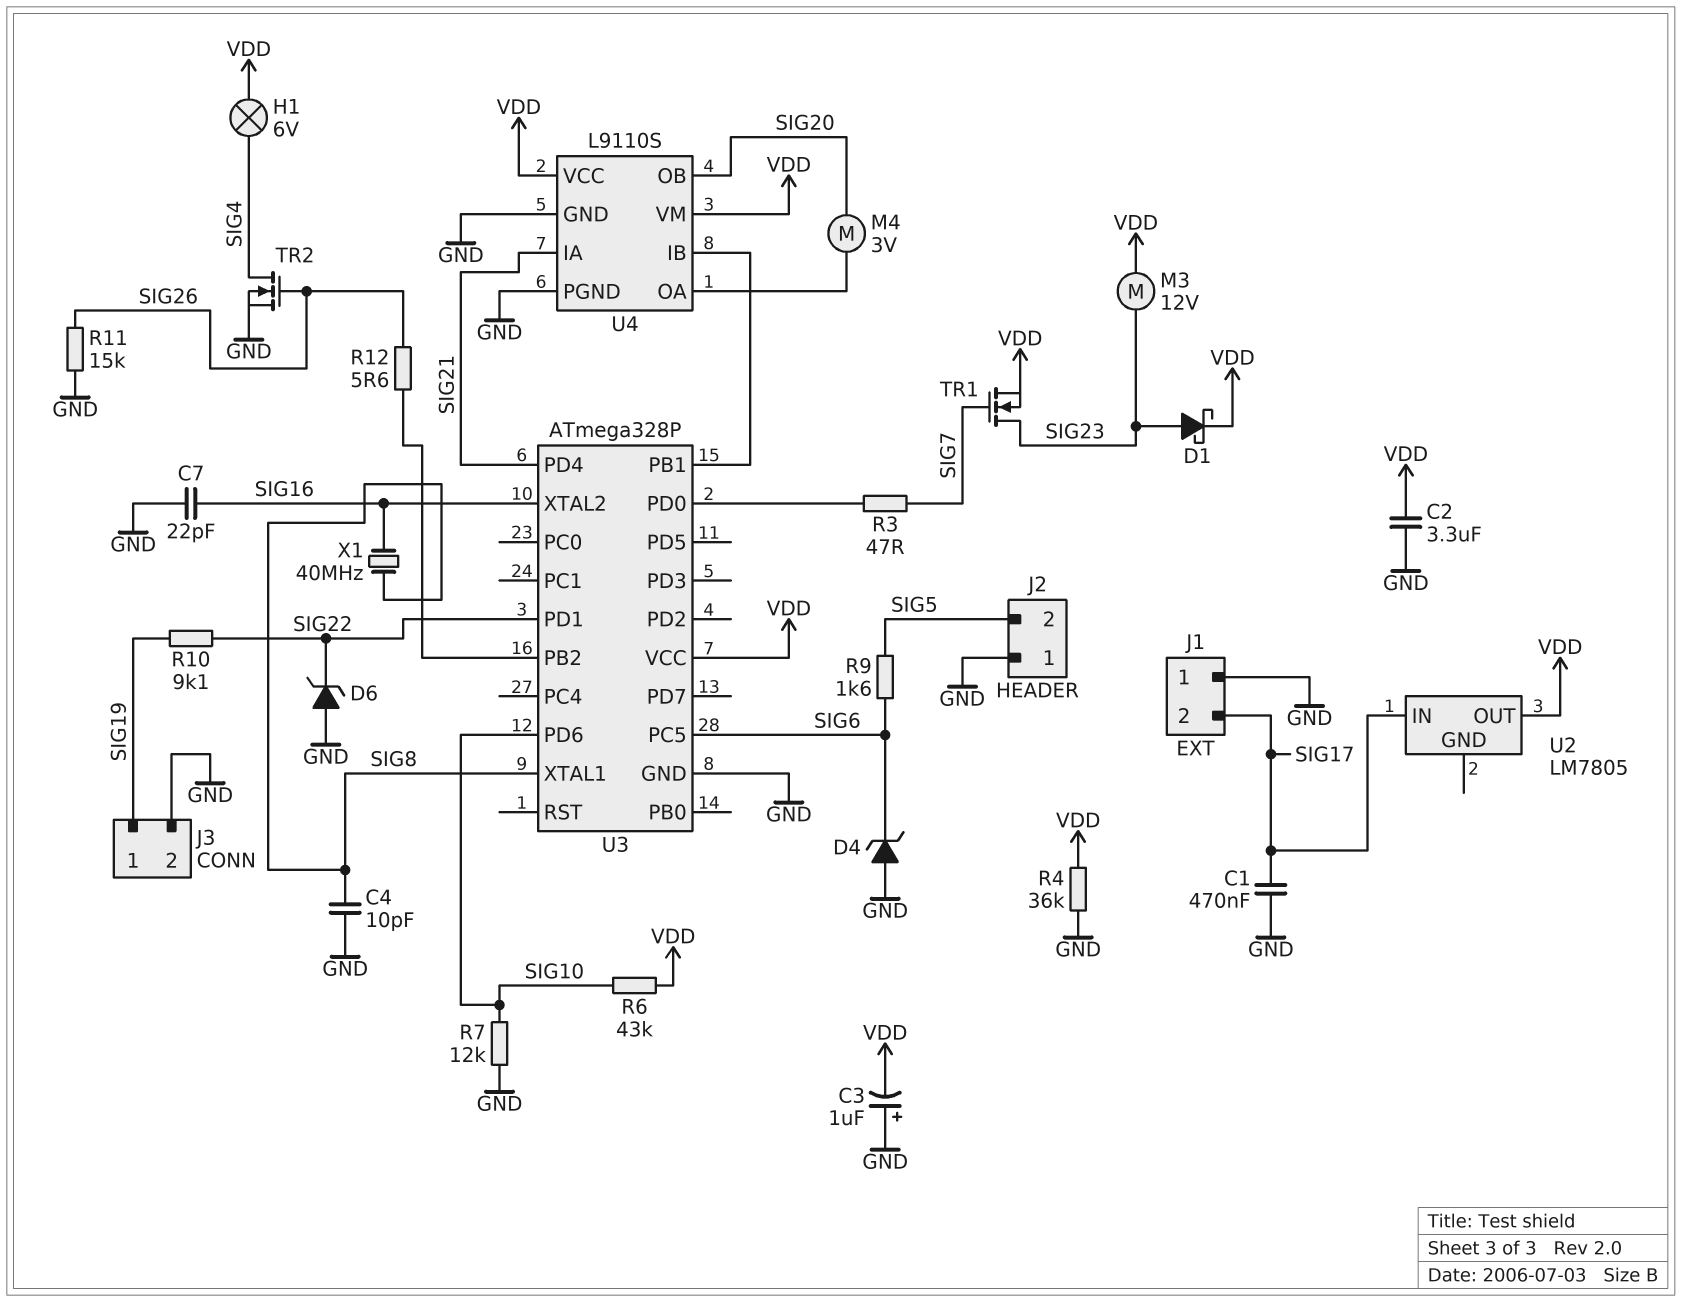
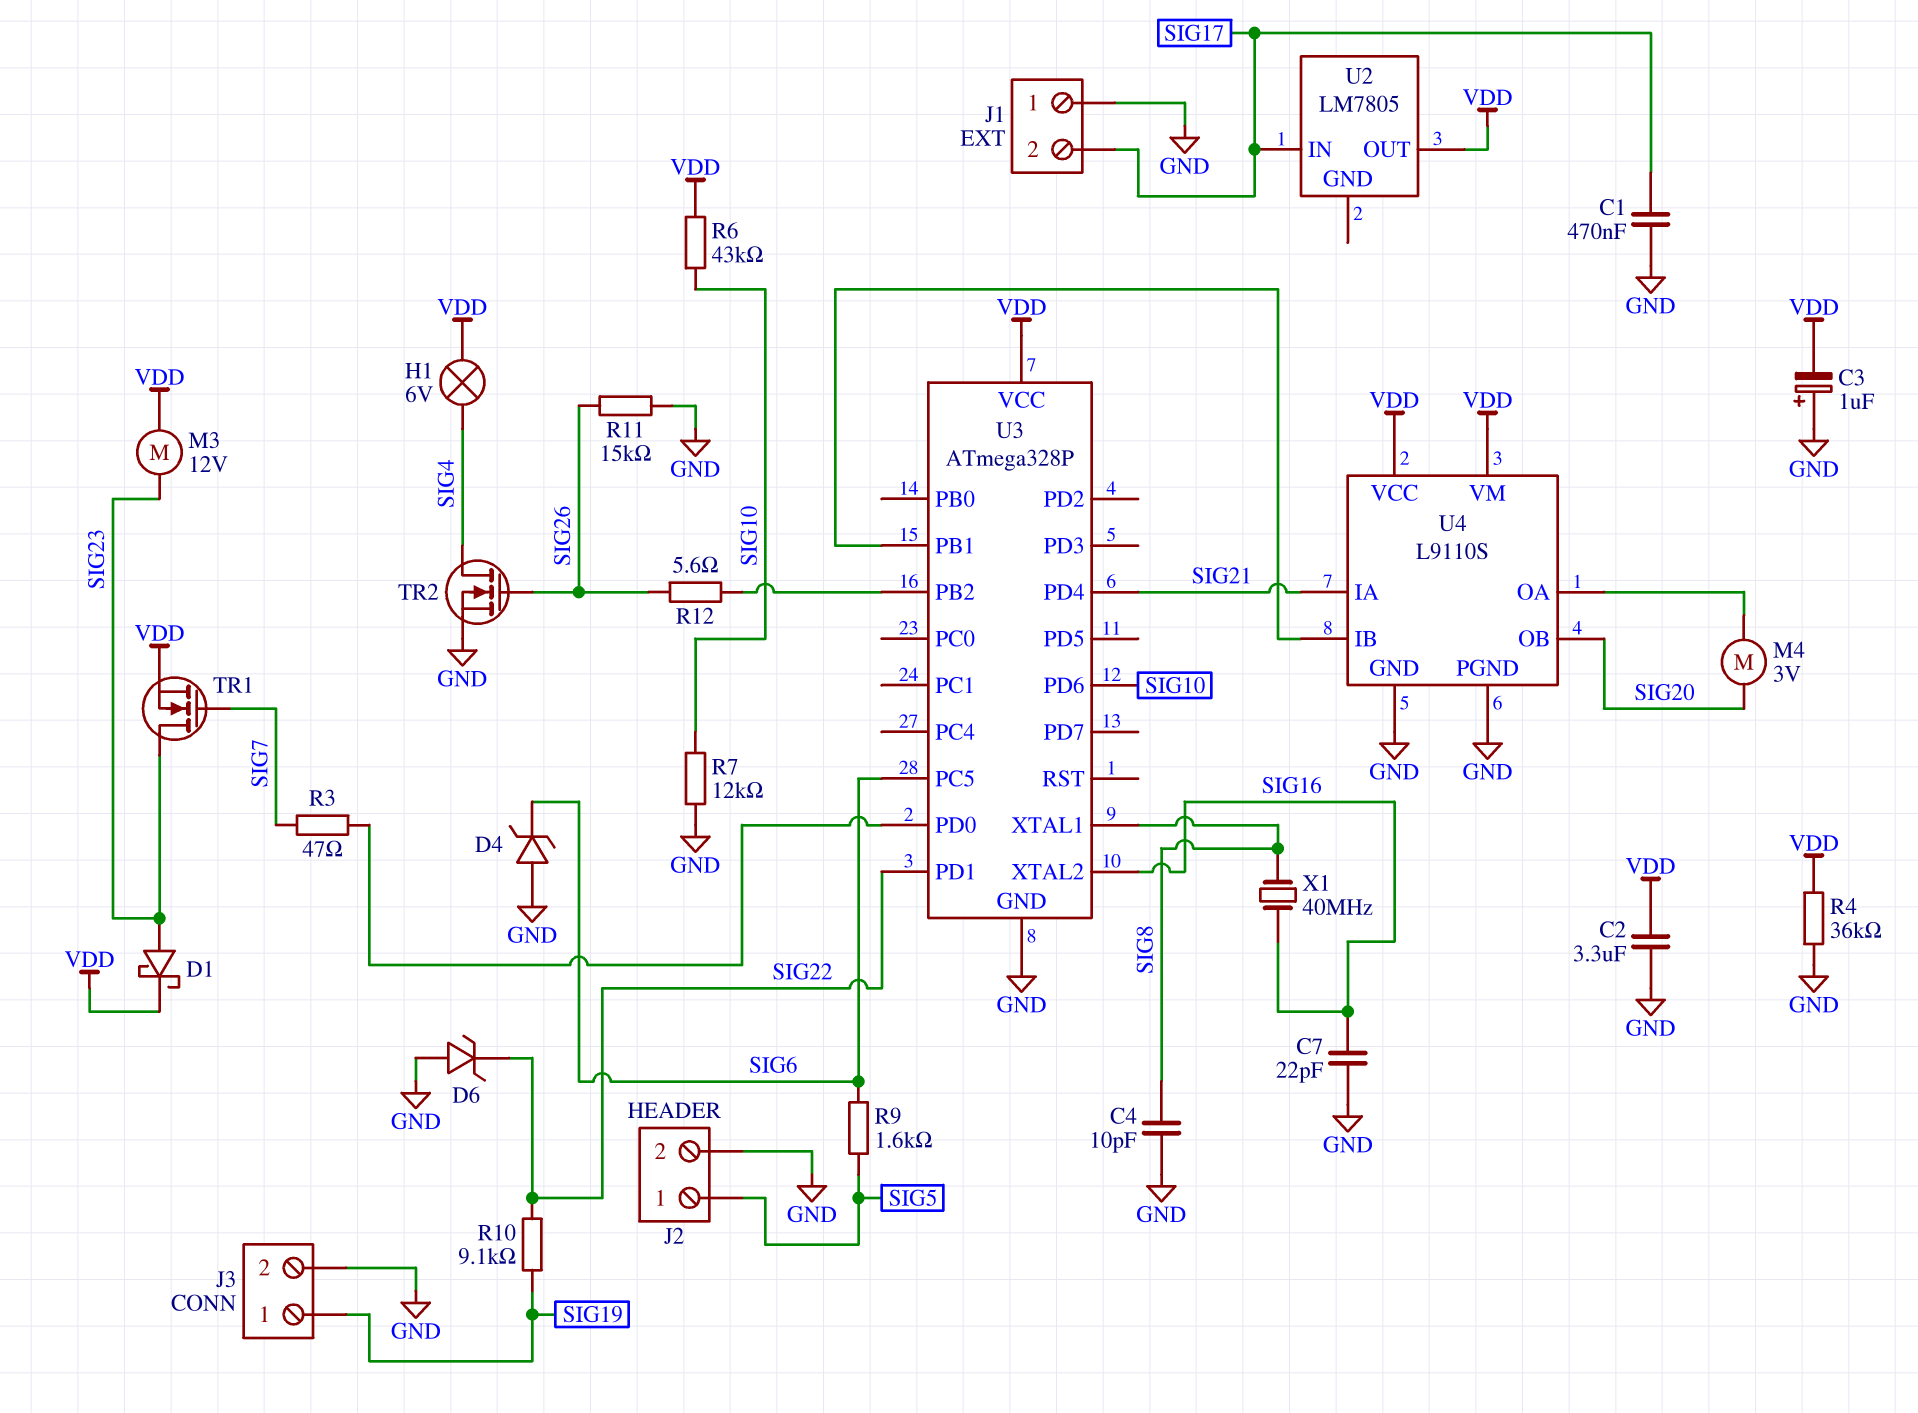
J2 pin 1: GND -> SIG5
J2 pin 2: SIG5 -> GND

